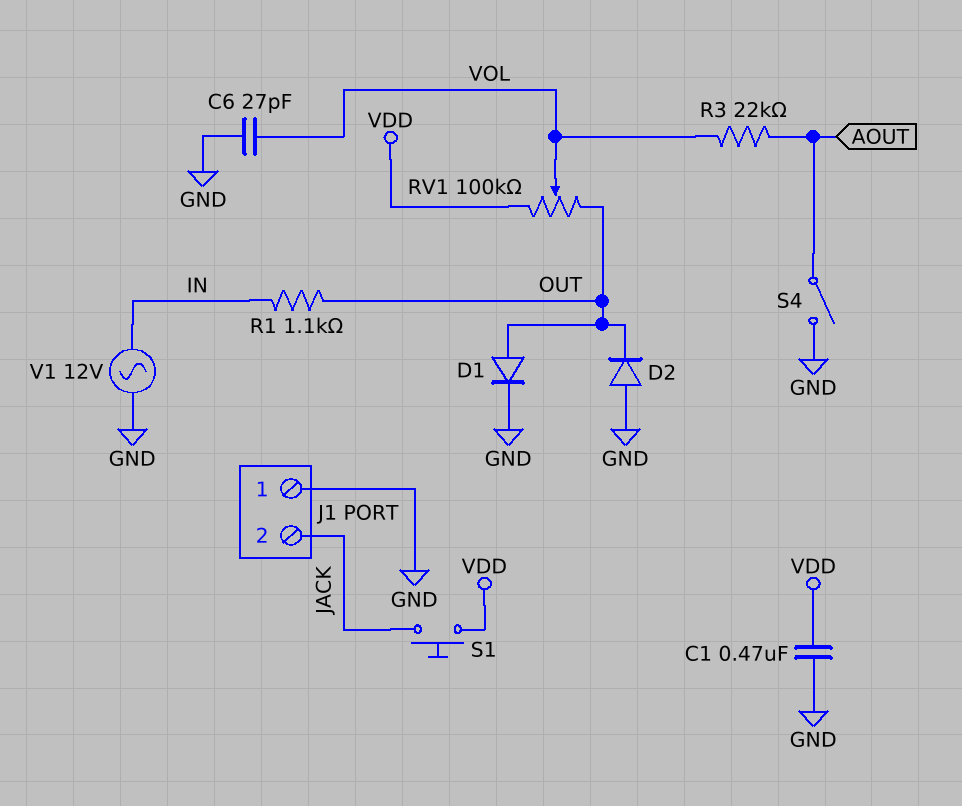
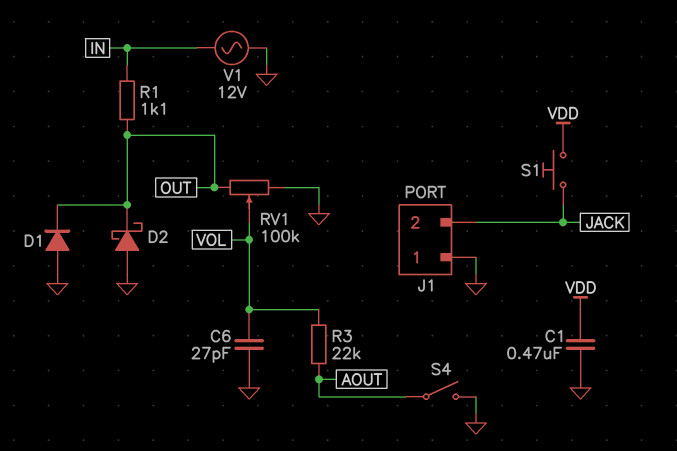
D1: diode (A OUT, K GND) -> diode (A GND, K OUT)
D2: diode (A GND, K OUT) -> schottky (A GND, K OUT)
RV1: 100k (OUT, VDD, wiper VOL) -> 100k (GND, OUT, wiper VOL)

